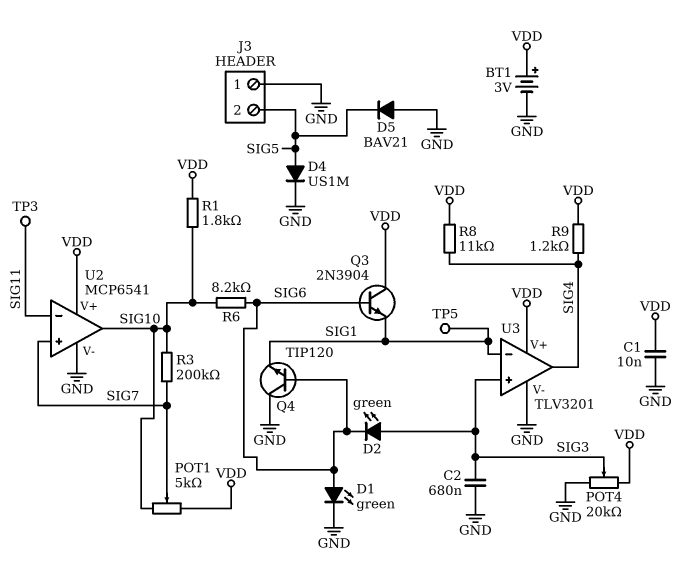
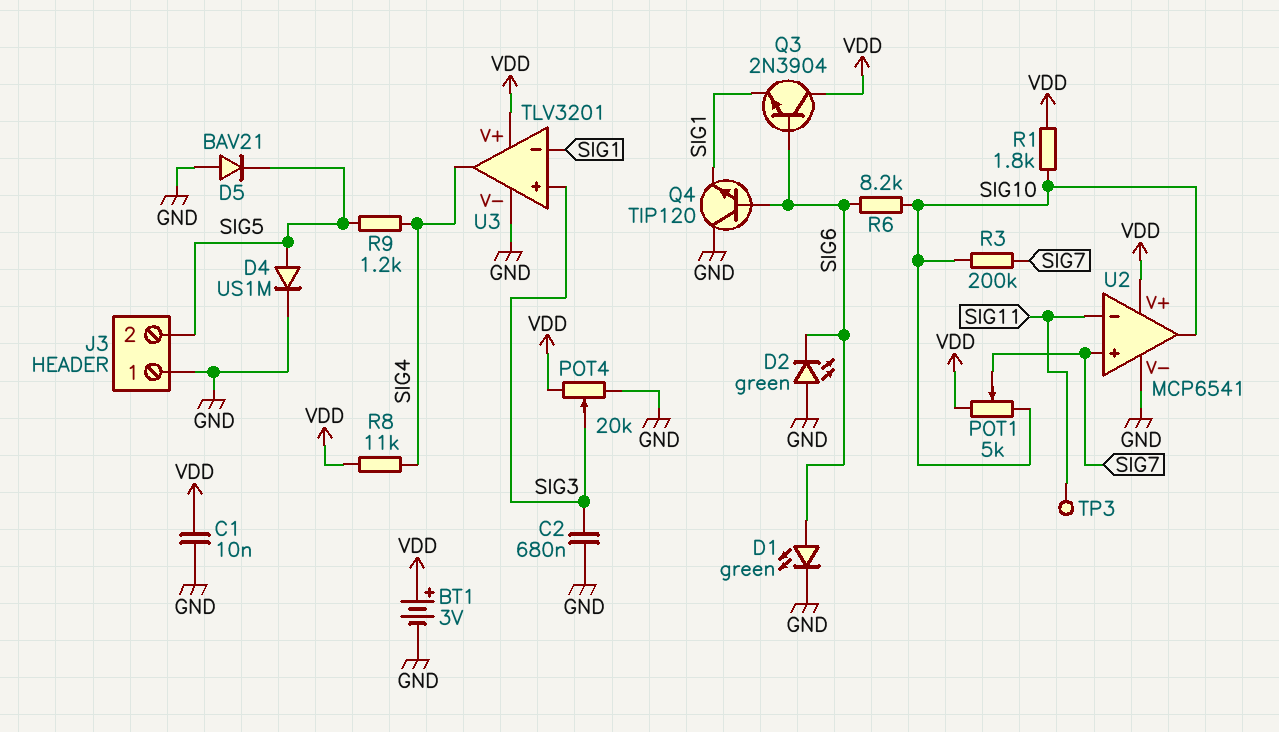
D2: LED green (A SIG3, K SIG6) -> LED green (A GND, K SIG6)
R9: 1.2k (SIG4, VDD) -> 1.2k (SIG4, SIG5)
TP5: test point (SIG1) -> none

